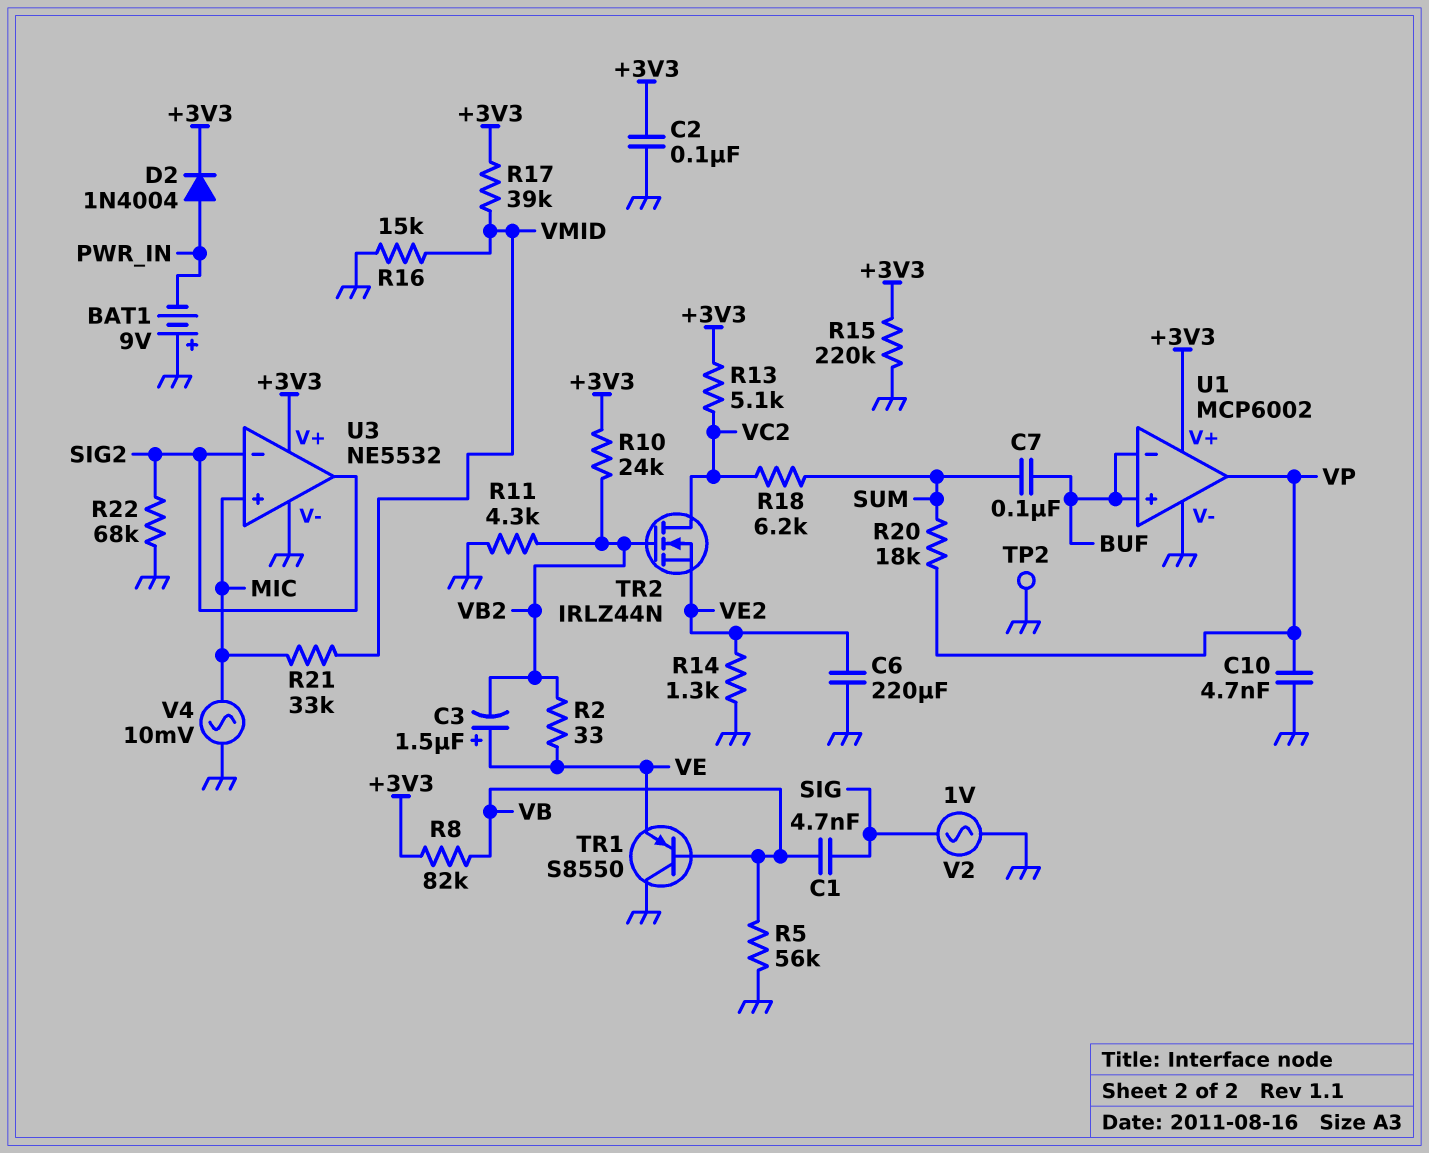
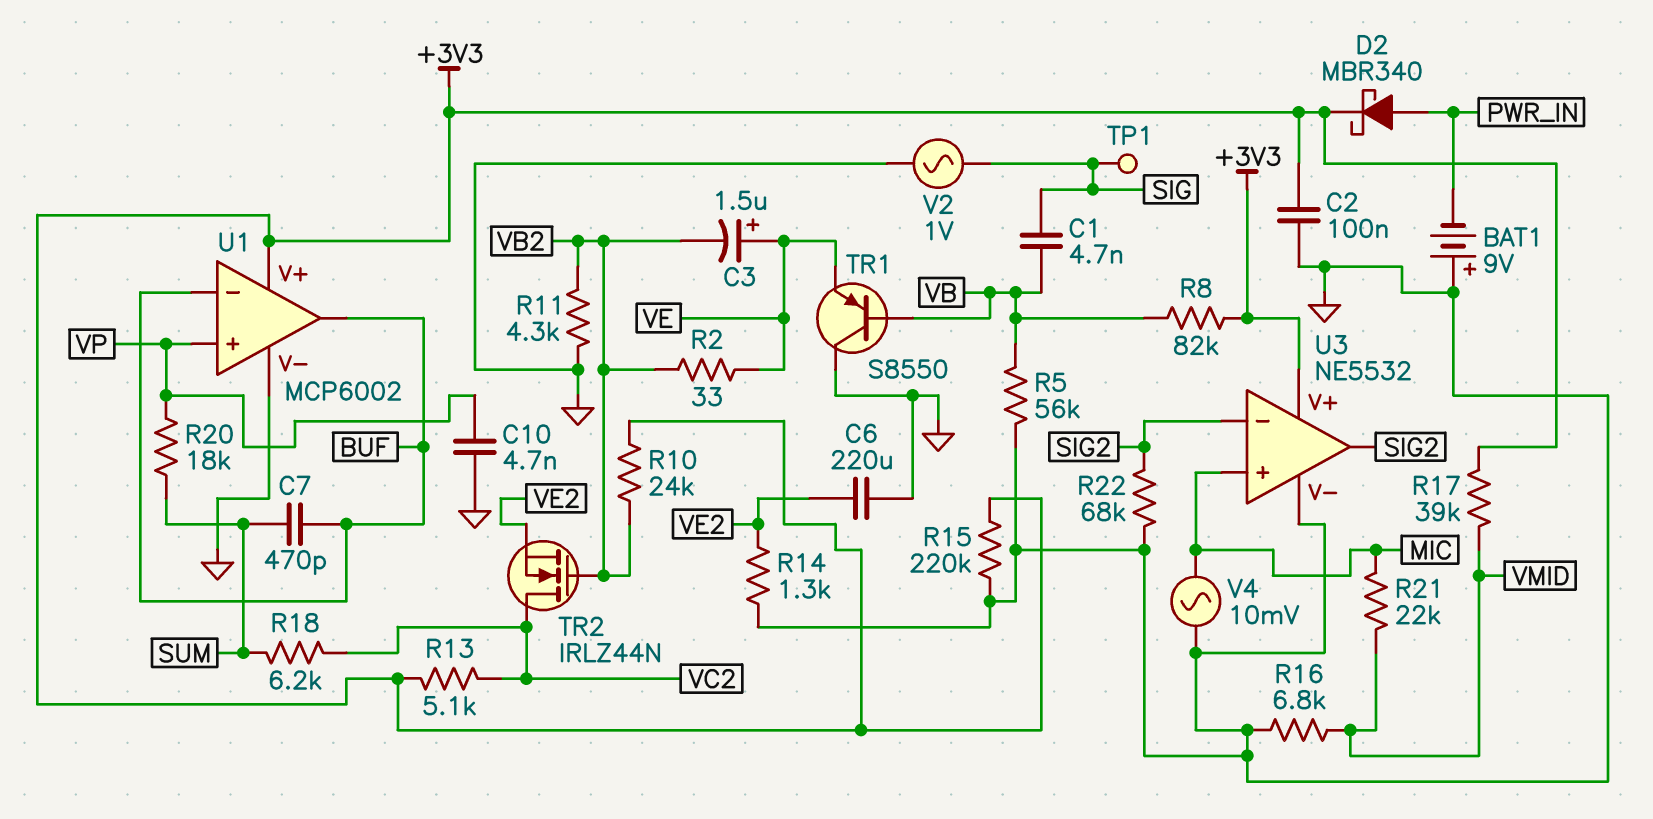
C7: 100nF (BUF, SUM) -> 470pF (BUF, SUM)
D2: diode 1N4004 (A PWR_IN, K +3V3) -> schottky MBR340 (A PWR_IN, K +3V3)
R16: 15k (GND, VMID) -> 6.8k (GND, VMID)
R21: 33k (MIC, VMID) -> 22k (MIC, VMID)
TP1: none -> test point (SIG)
TP2: test point (GND) -> none
U1 pin in+: BUF -> VP
U1 pin out: VP -> BUF

